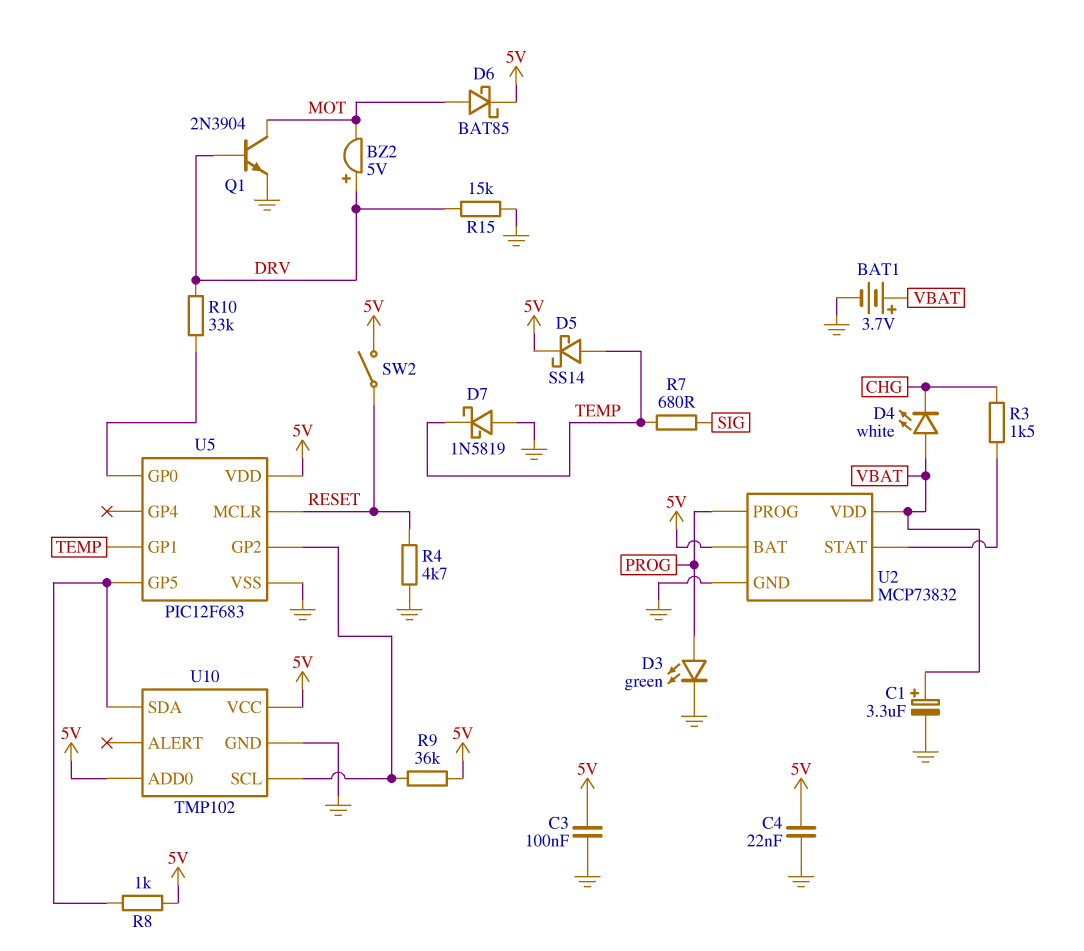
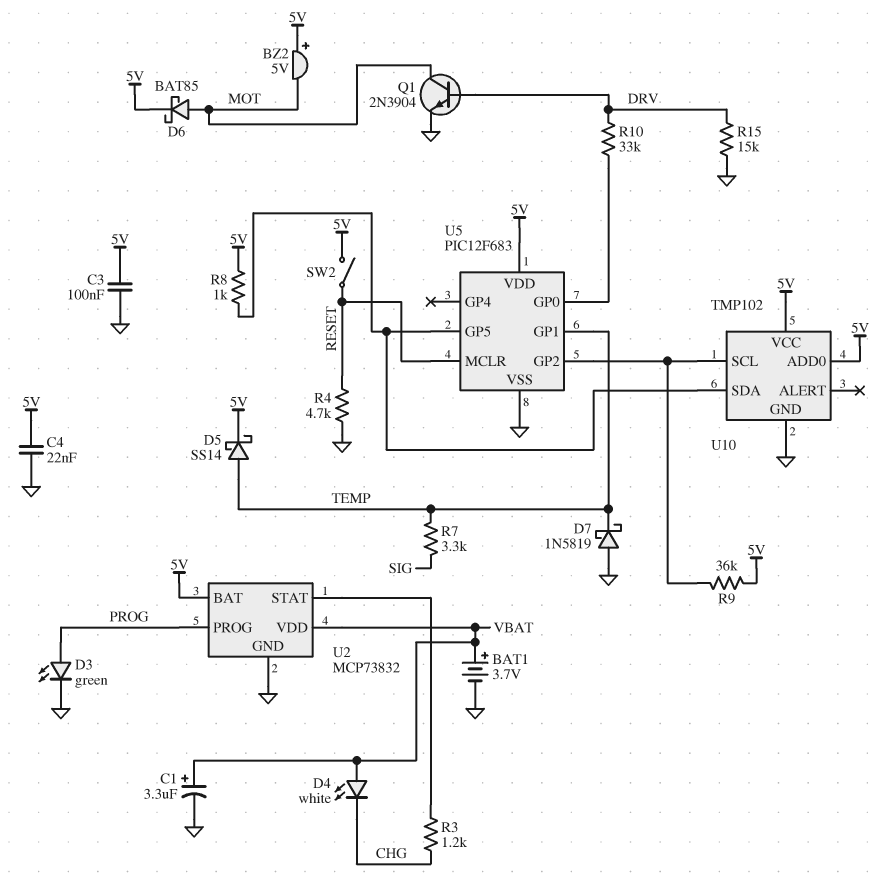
BZ2: buzzer 5V (plus DRV, minus MOT) -> buzzer 5V (plus 5V, minus MOT)
R3: 1.5k (CHG, U2/STAT) -> 1.2k (CHG, U2/STAT)
R7: 680 (SIG, TEMP) -> 3.3k (SIG, TEMP)

